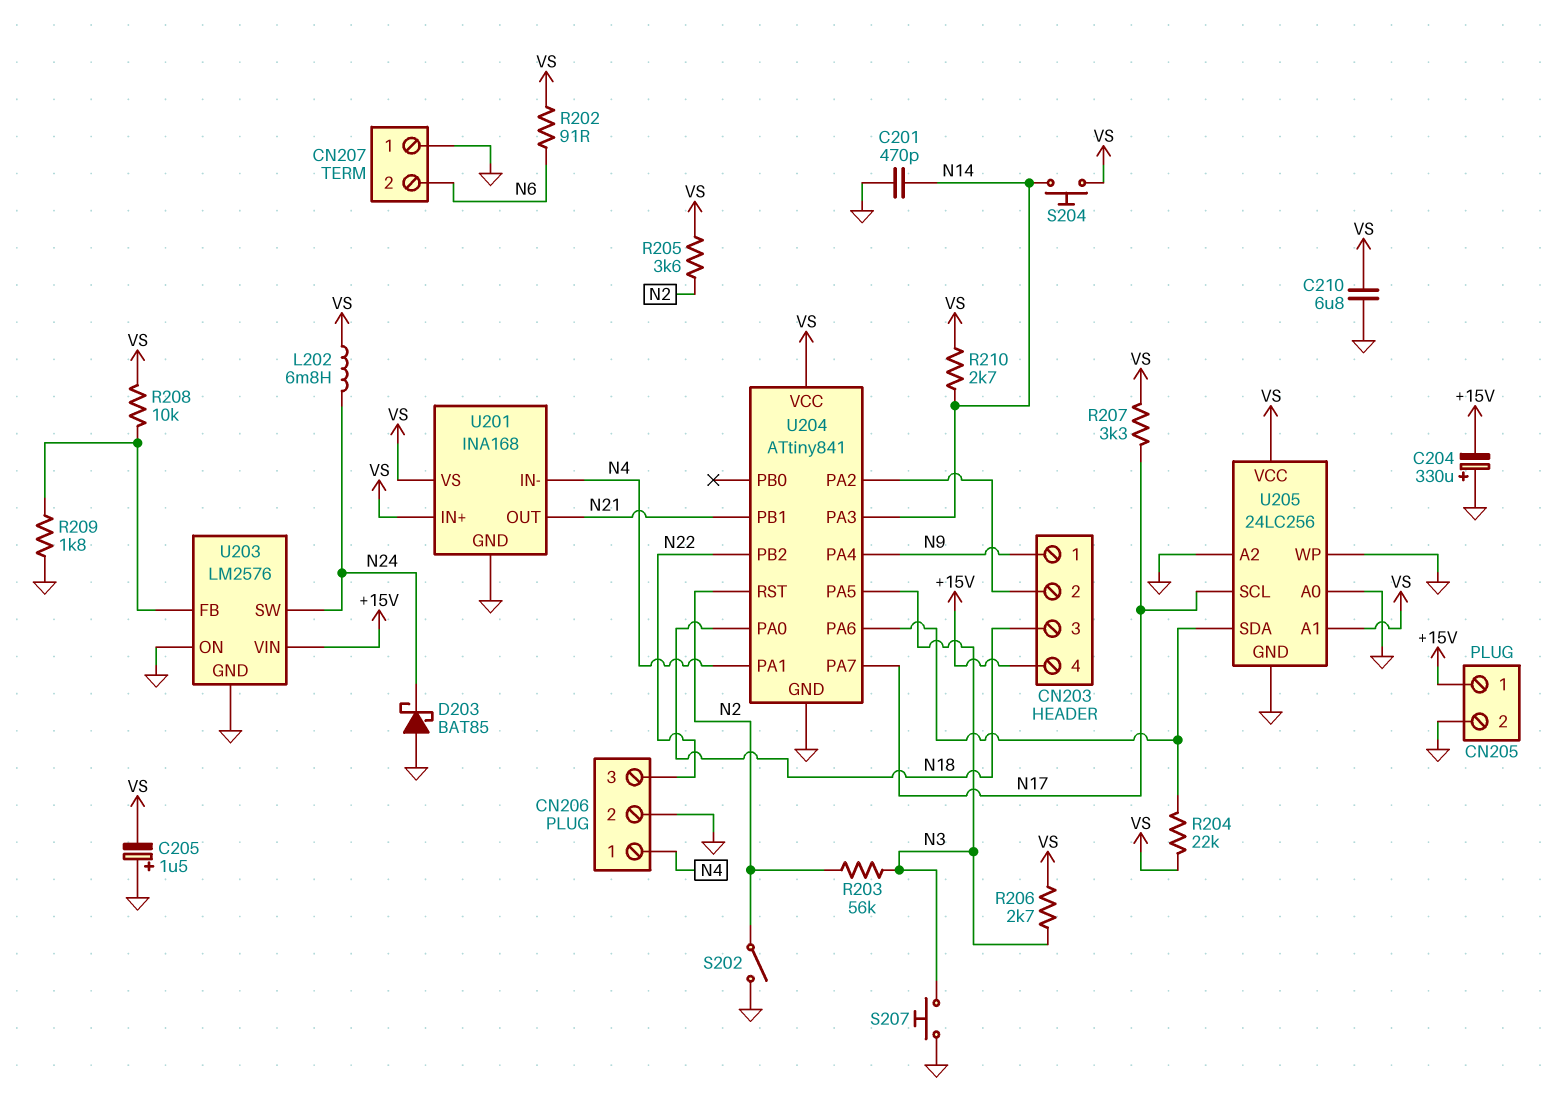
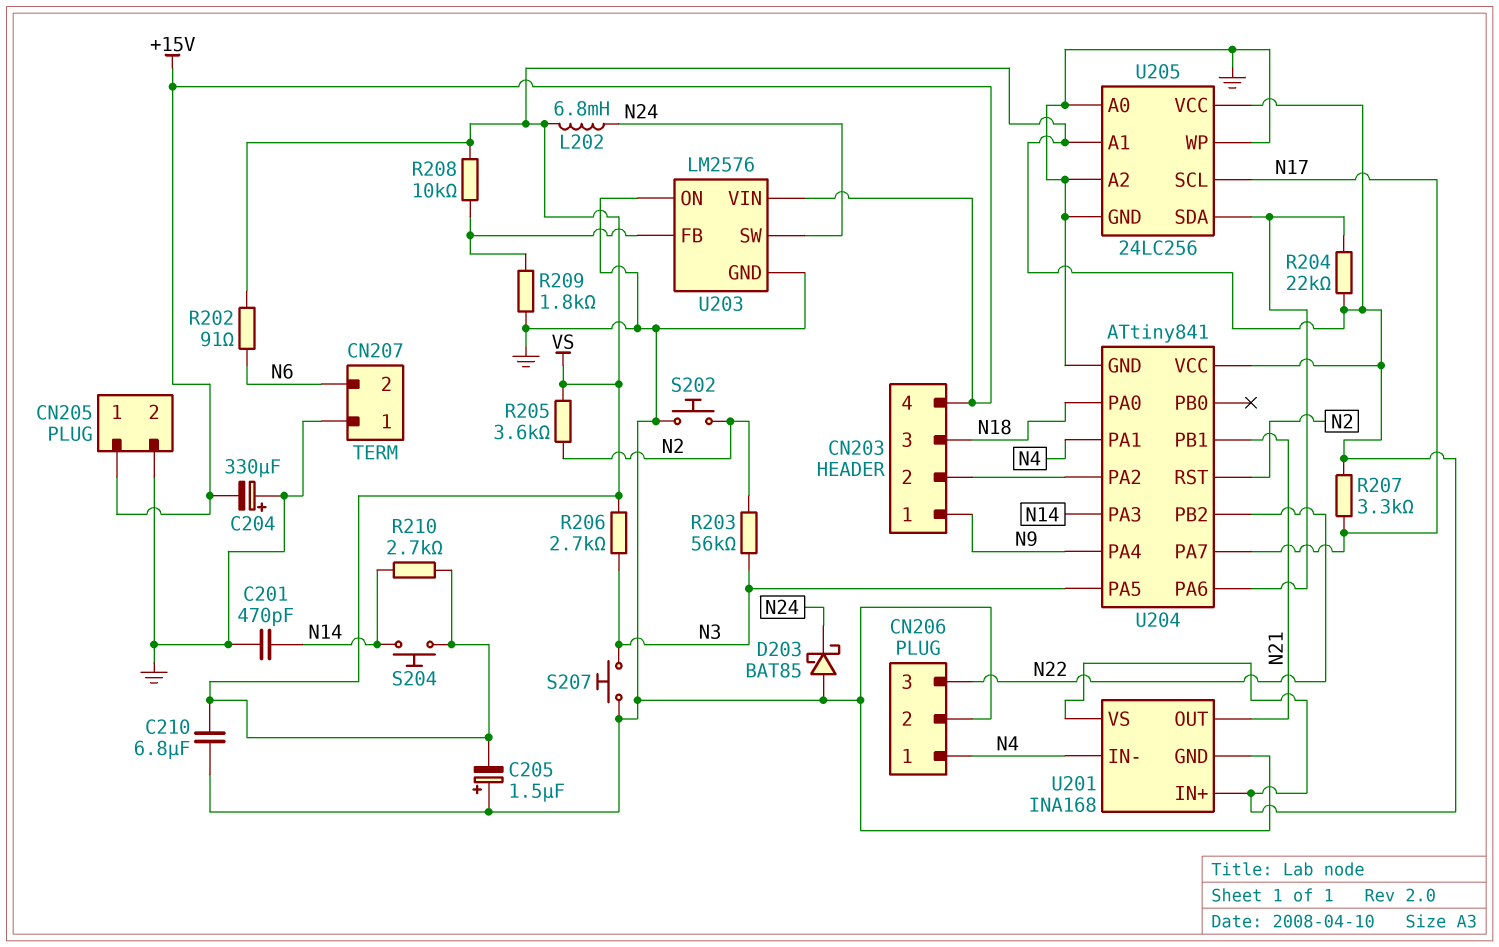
S202: switch (GND, N2) -> button (GND, N2)

